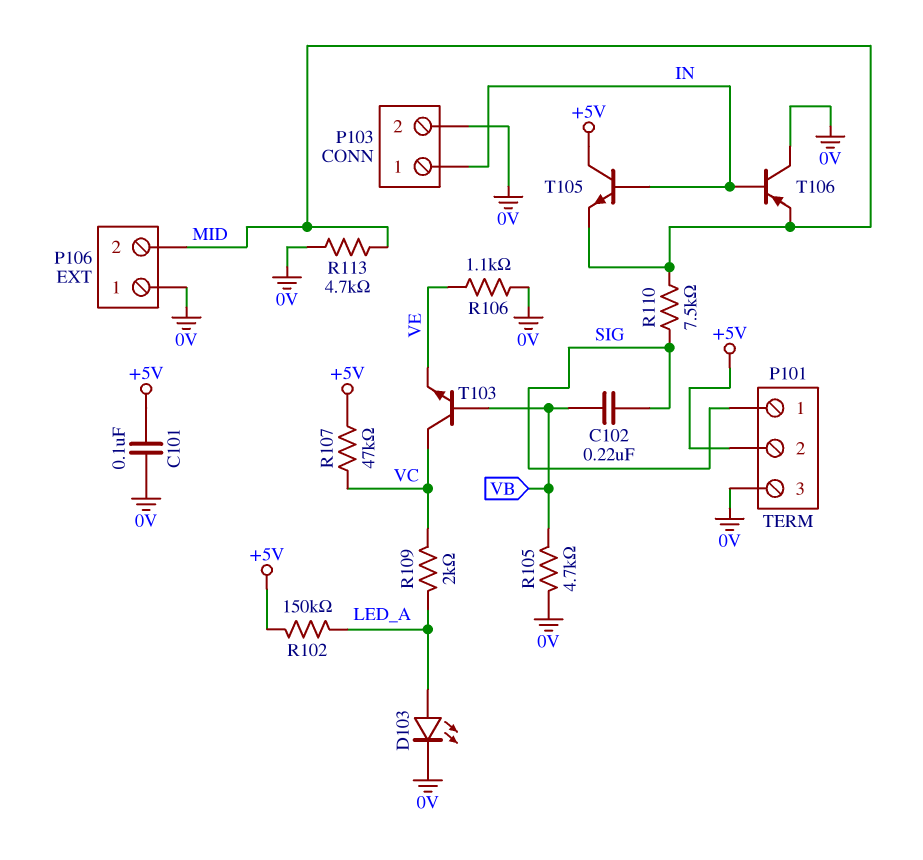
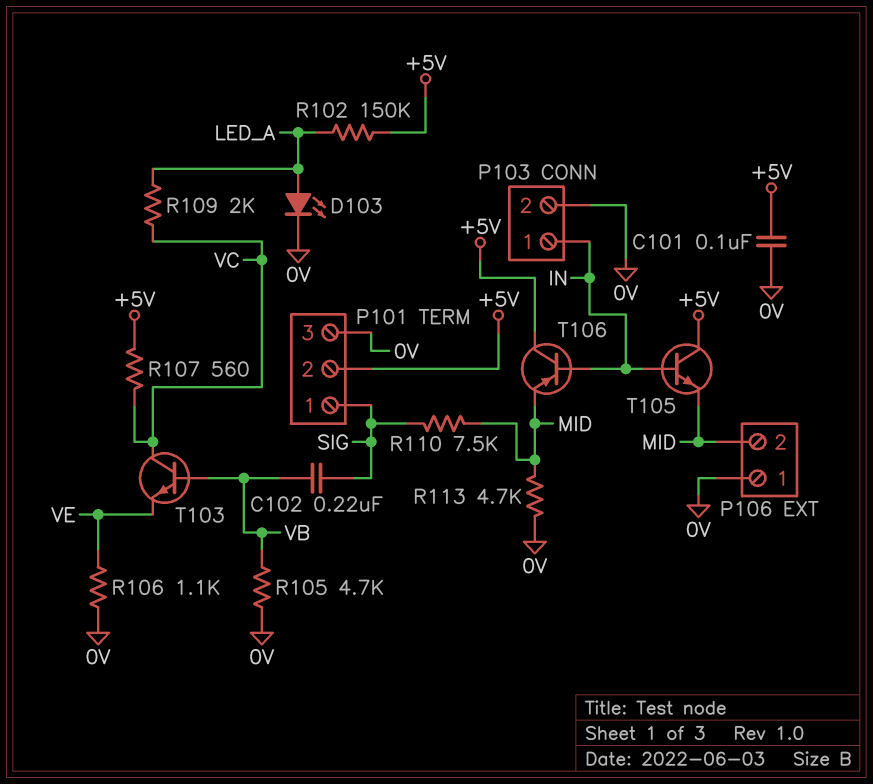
R107: 47k (+5V, VC) -> 560 (+5V, VC)
T106: PNP (B IN, C 0V, E MID) -> PNP (B IN, C +5V, E MID)

